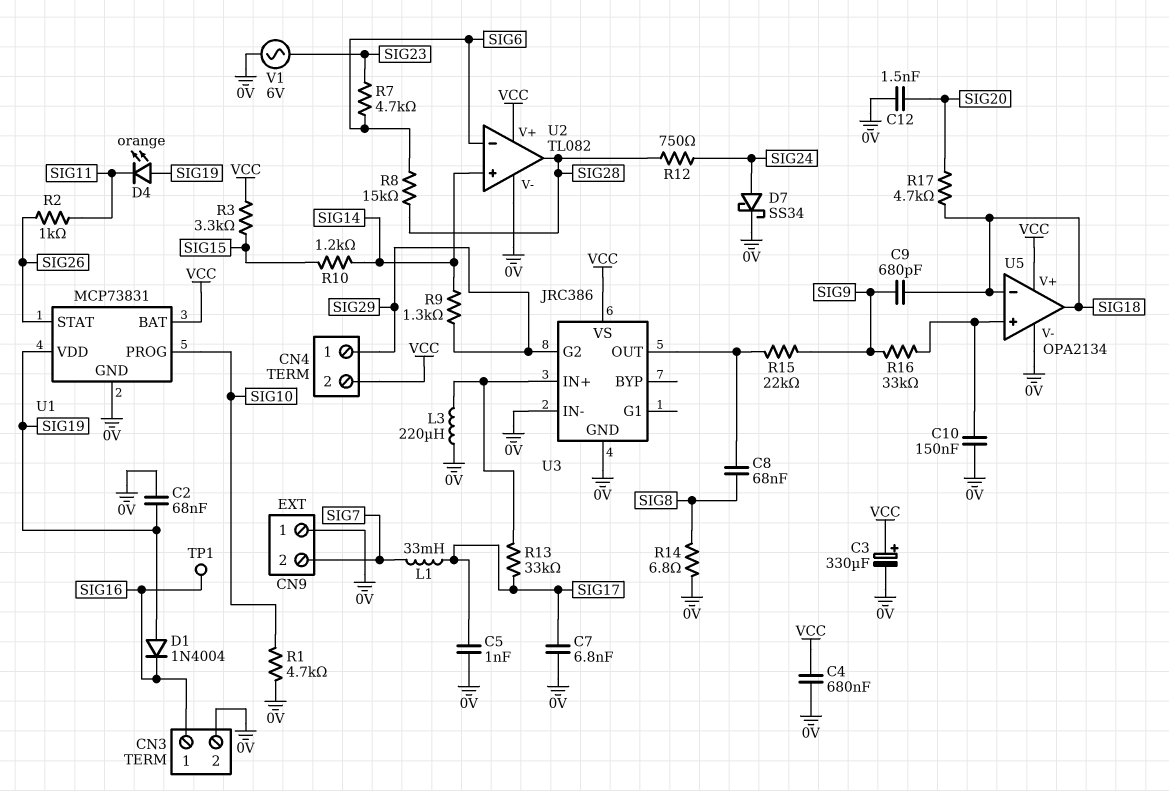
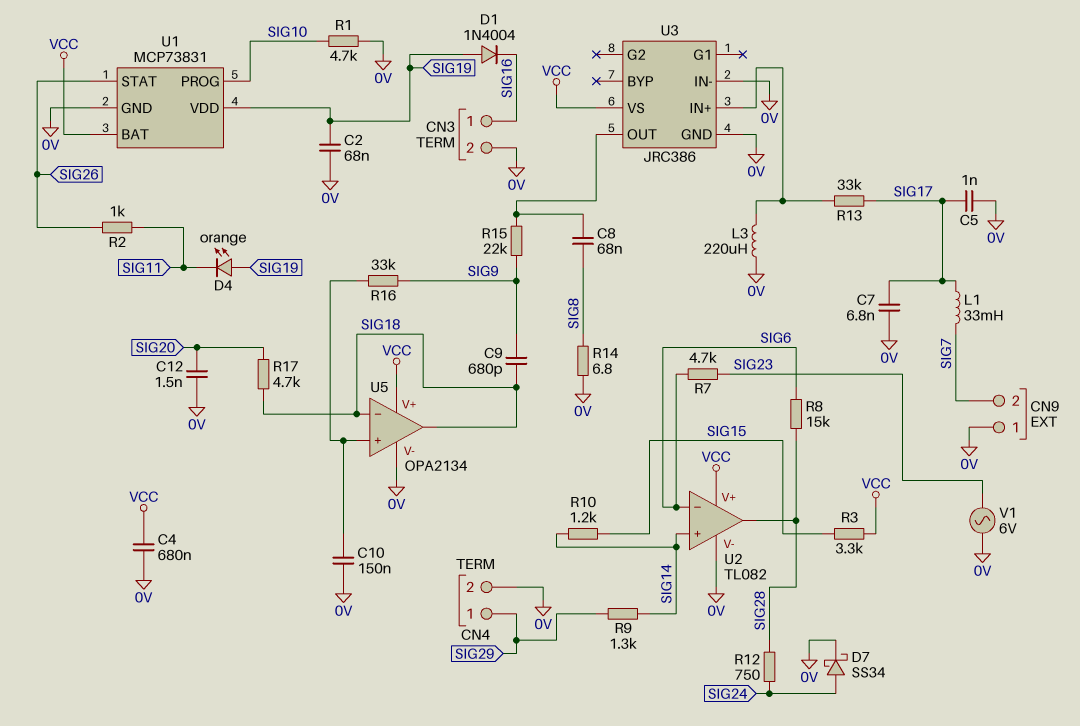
C3: 330uF (plus VCC, minus 0V) -> none
CN4 pin 2: VCC -> 0V
TP1: test point (SIG16) -> none
U3 pin G2: SIG29 -> none

